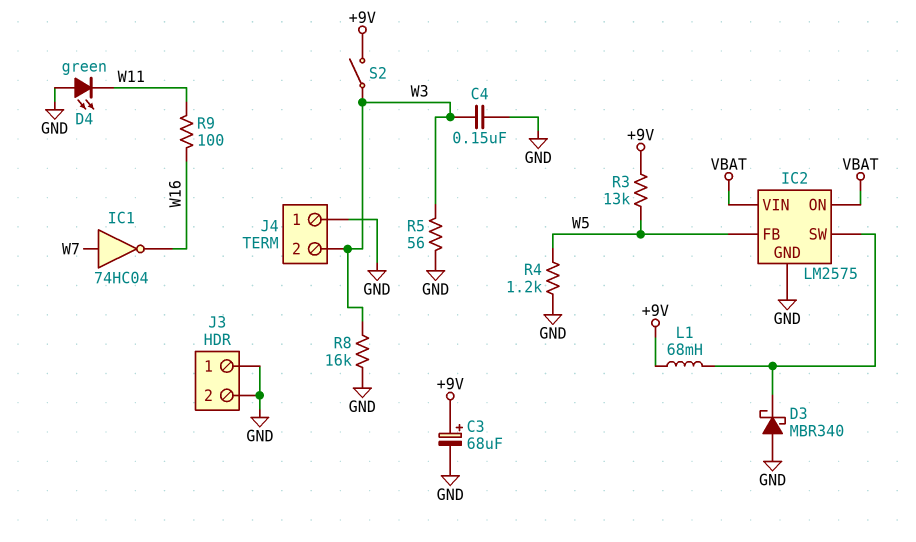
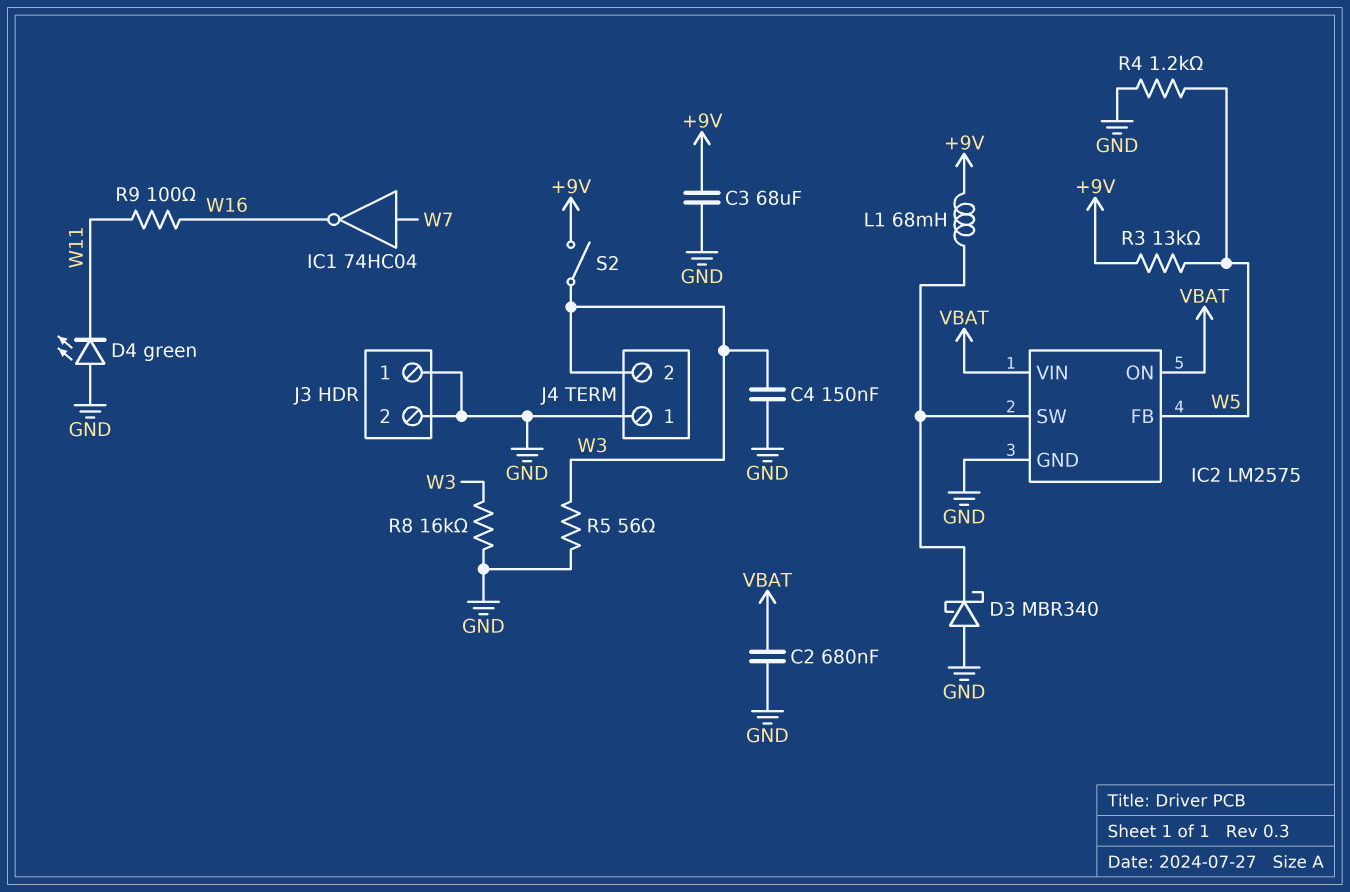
C2: none -> 680nF (GND, VBAT)
C3: 68uF (plus +9V, minus GND) -> 68uF (+9V, GND)

